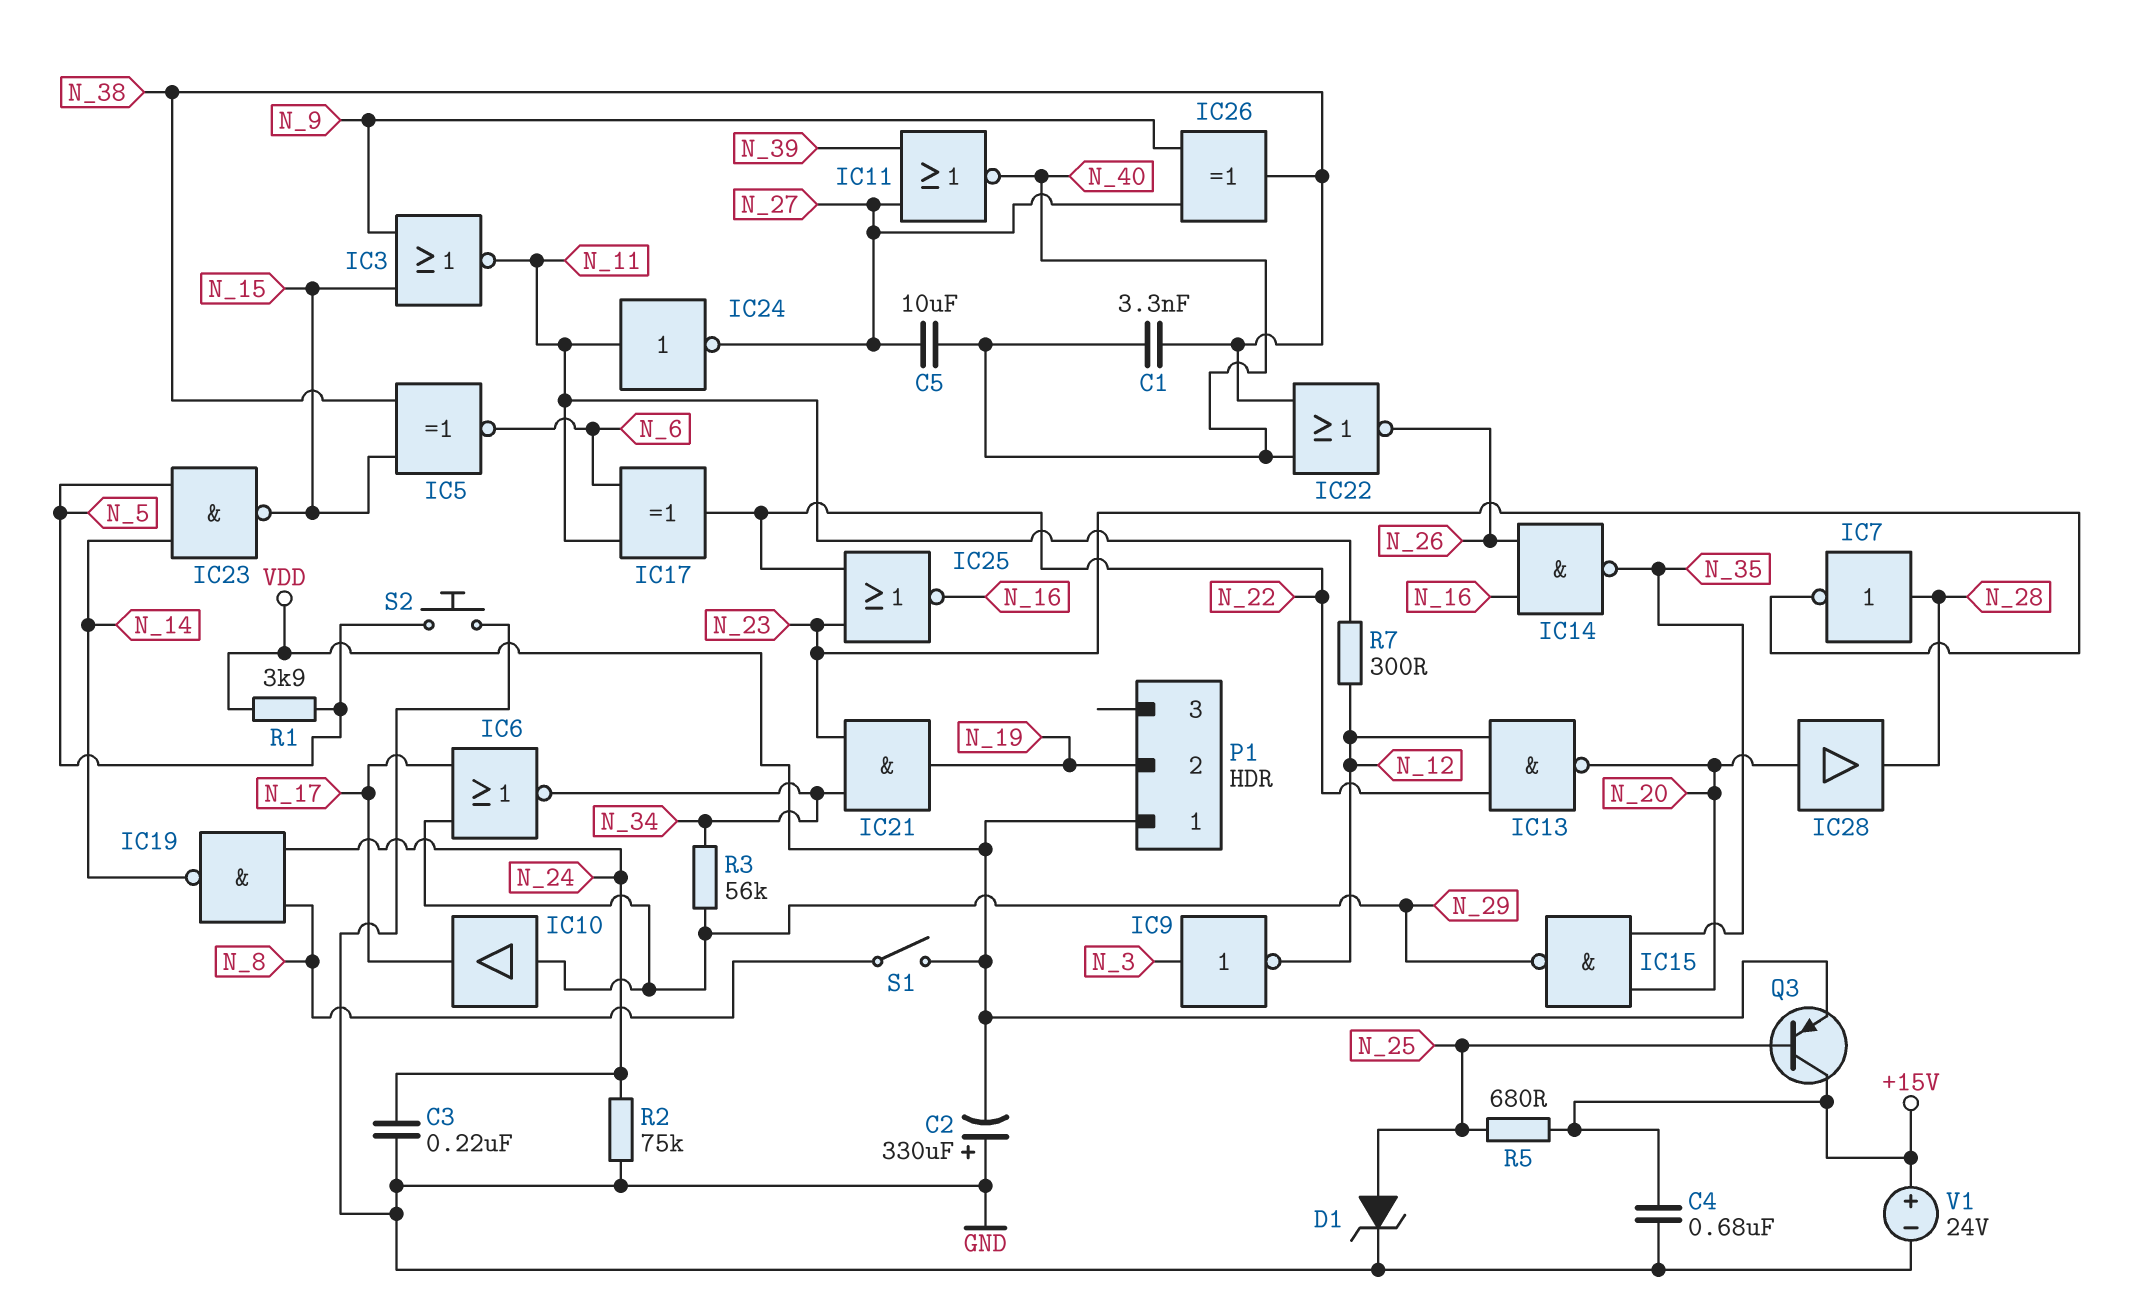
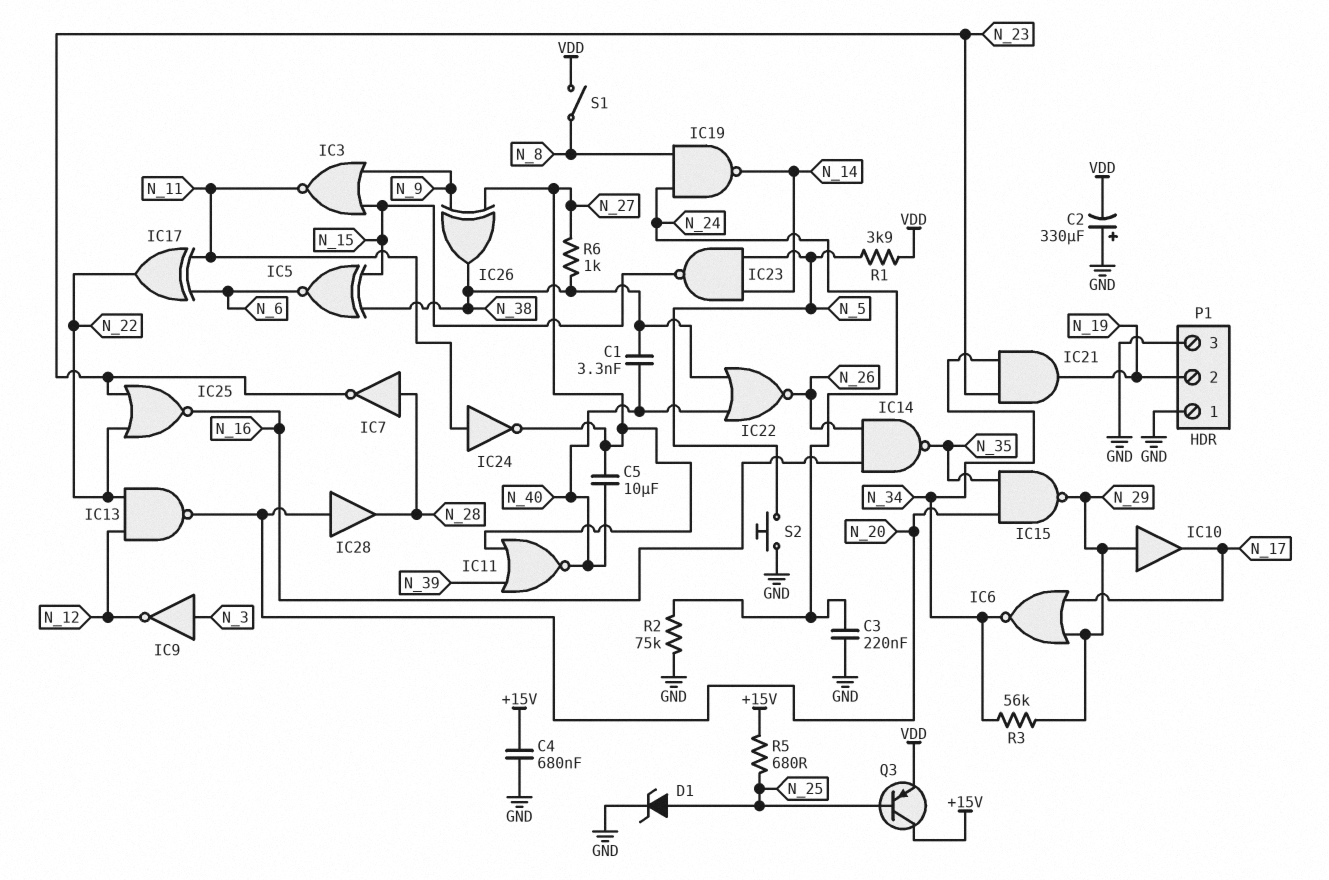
P1 pin 1: VDD -> GND
P1 pin 3: none -> GND
R6: none -> 1k (N_27, N_38)
R7: 300 (N_11, N_12) -> none
V1: 24V (plus +15V, minus GND) -> none

